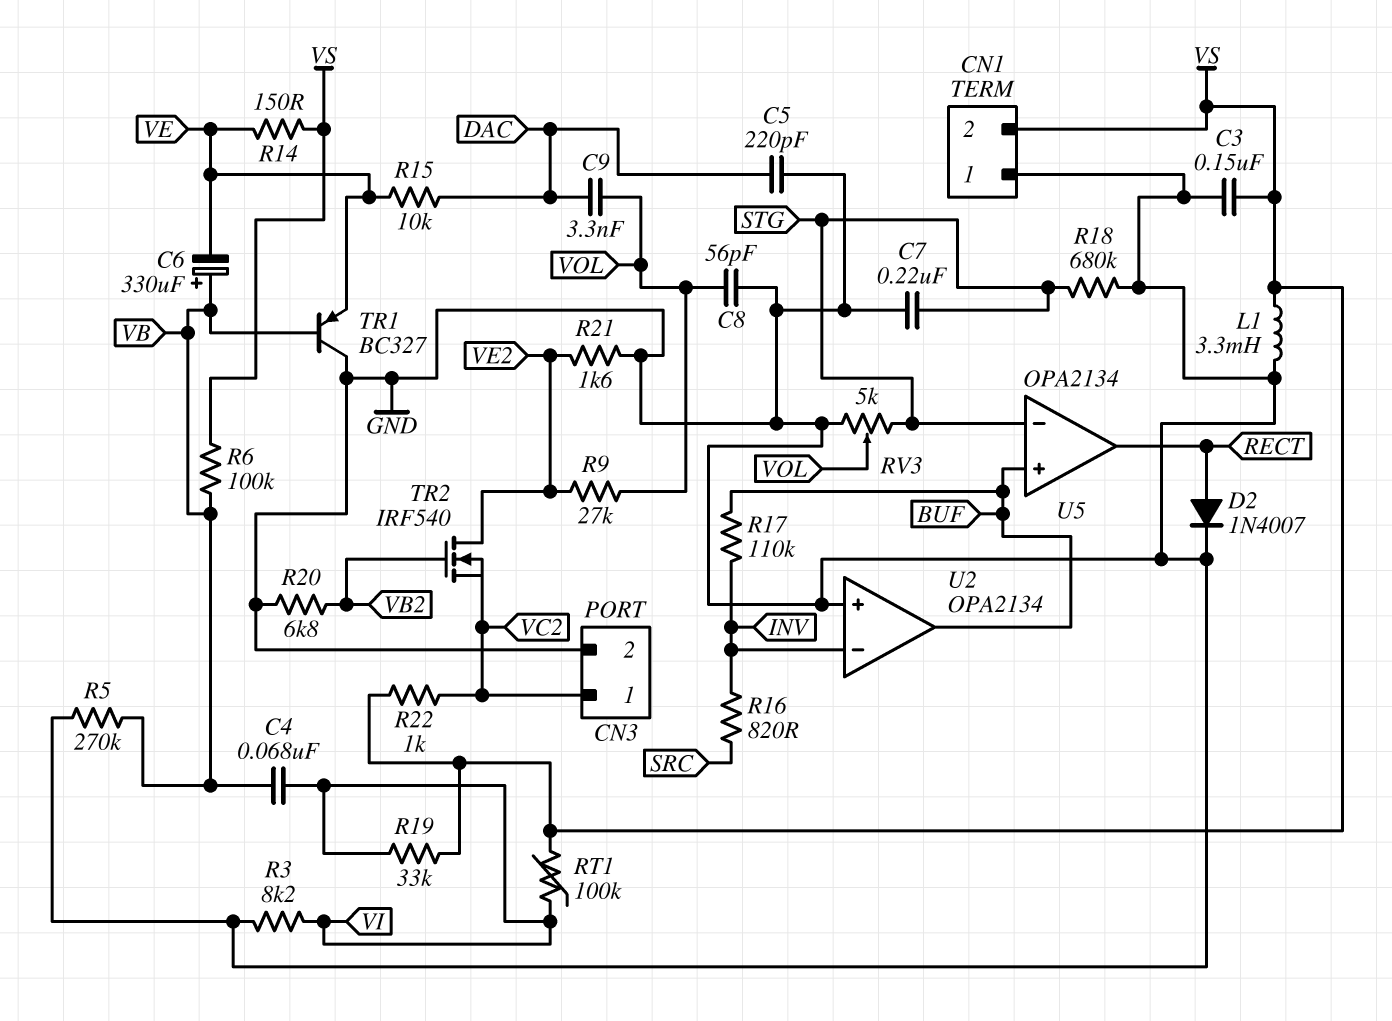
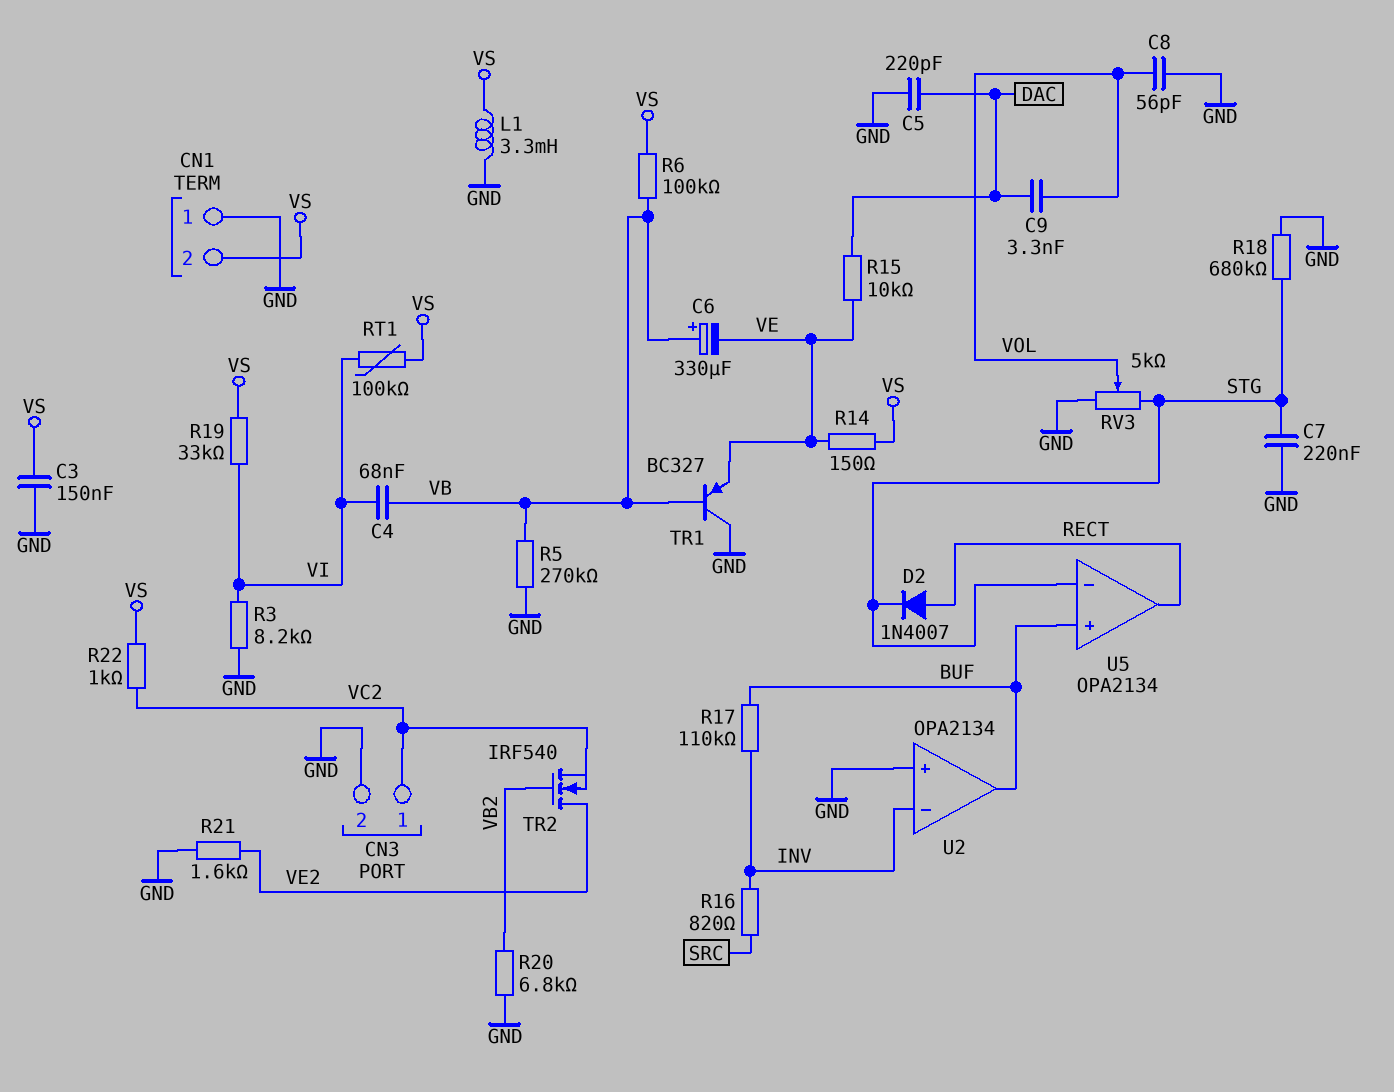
D2: diode 1N4007 (A RECT, K GND) -> diode 1N4007 (A RECT, K STG)
R9: 27k (VE2, VOL) -> none

